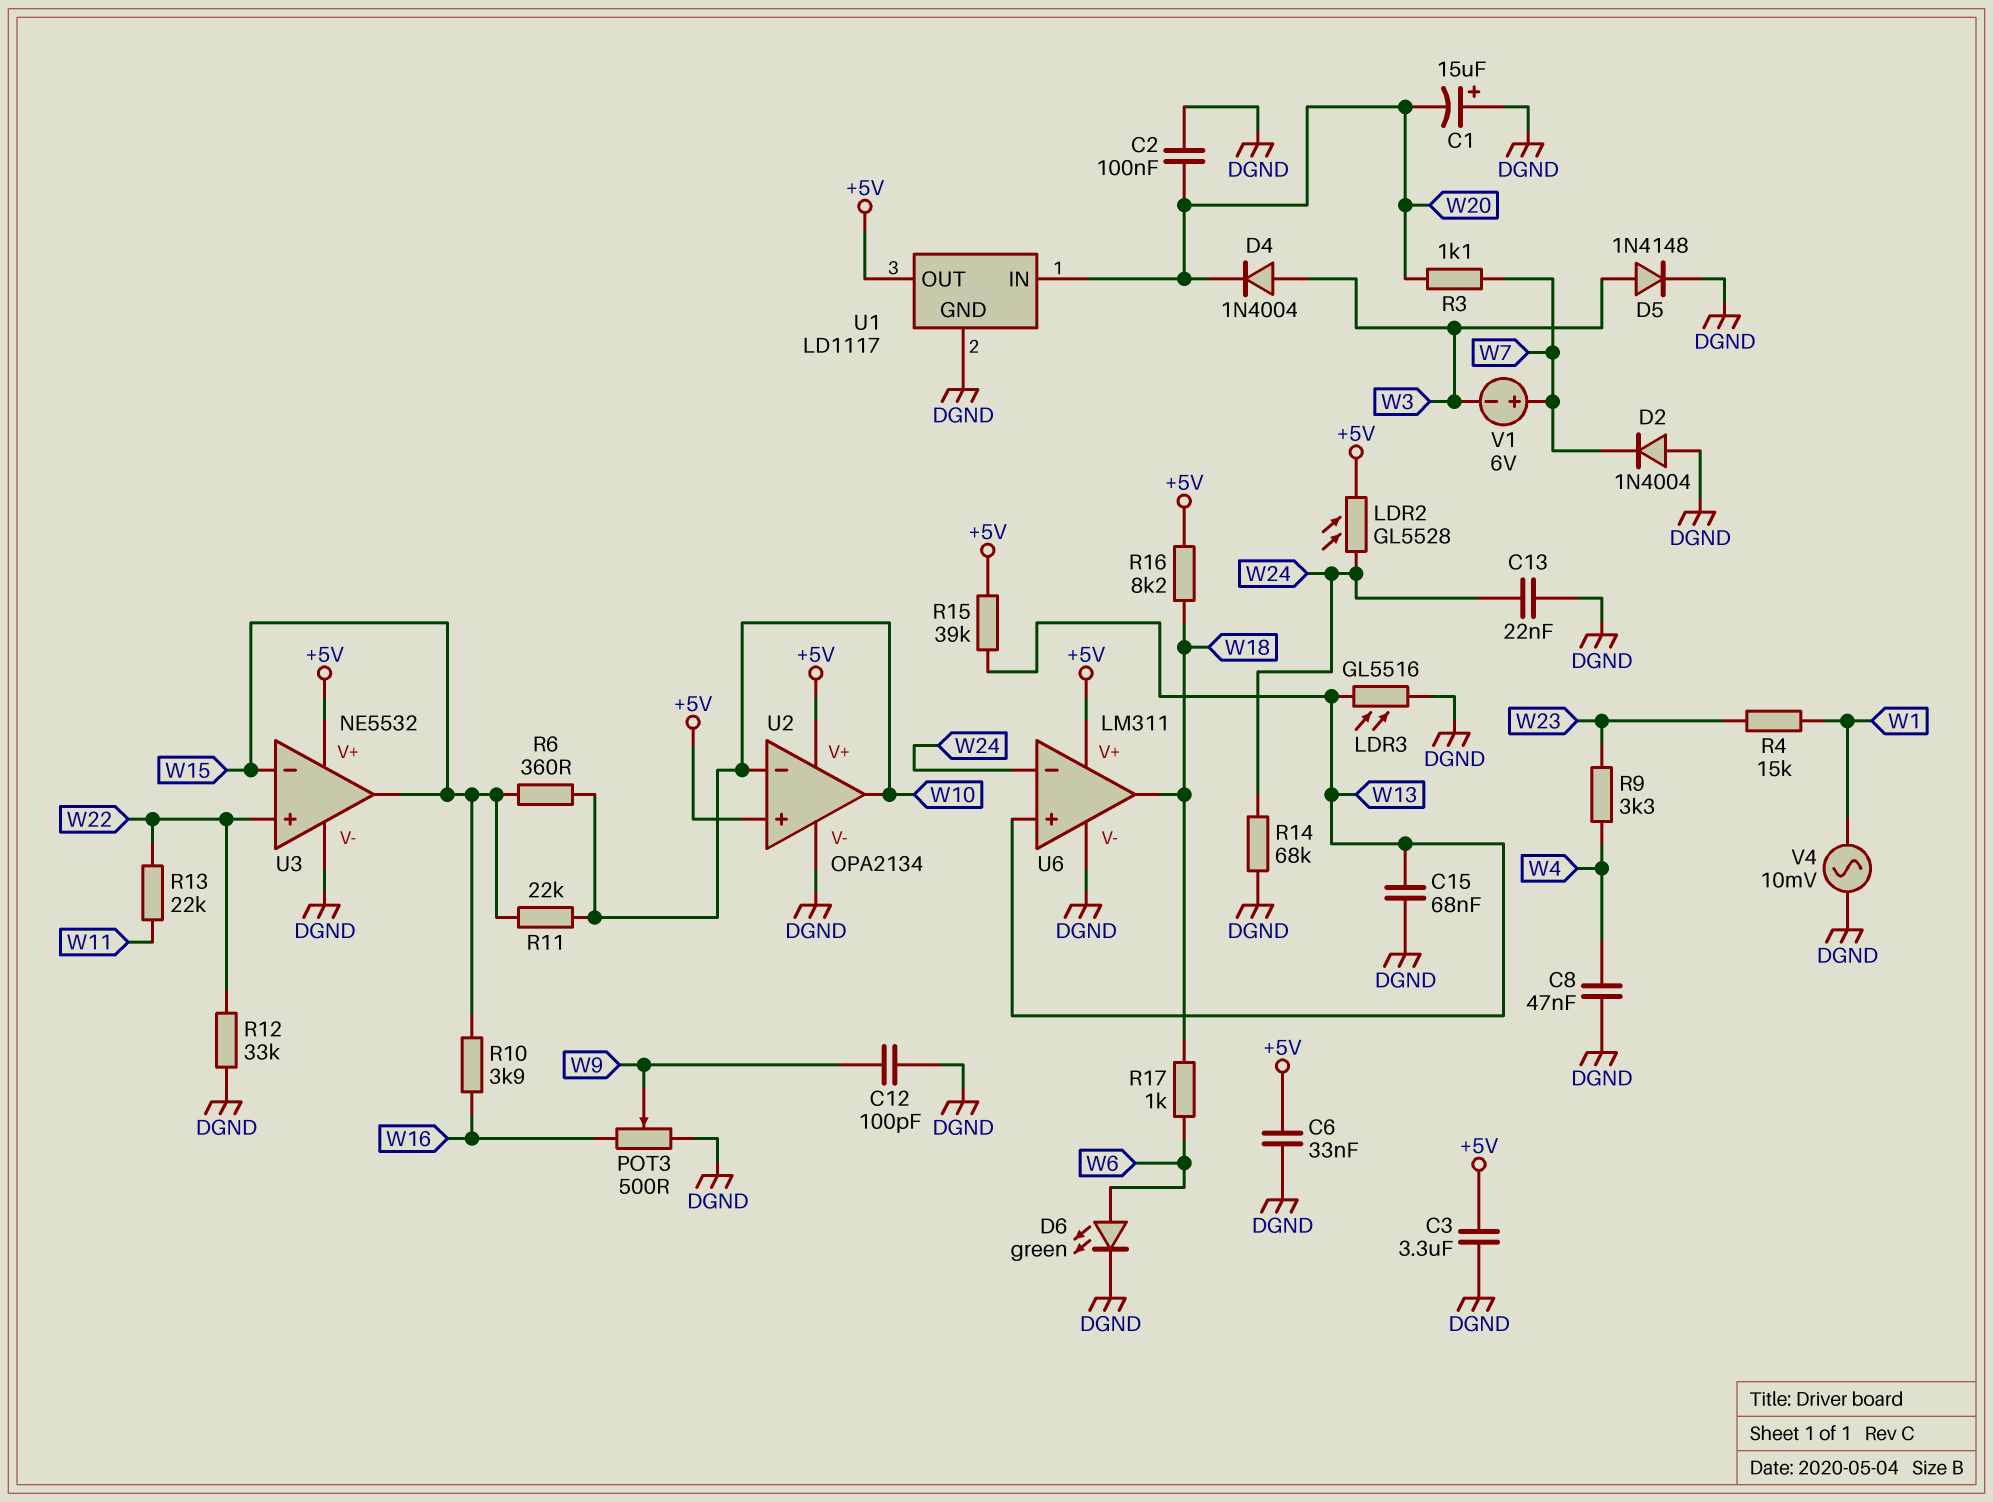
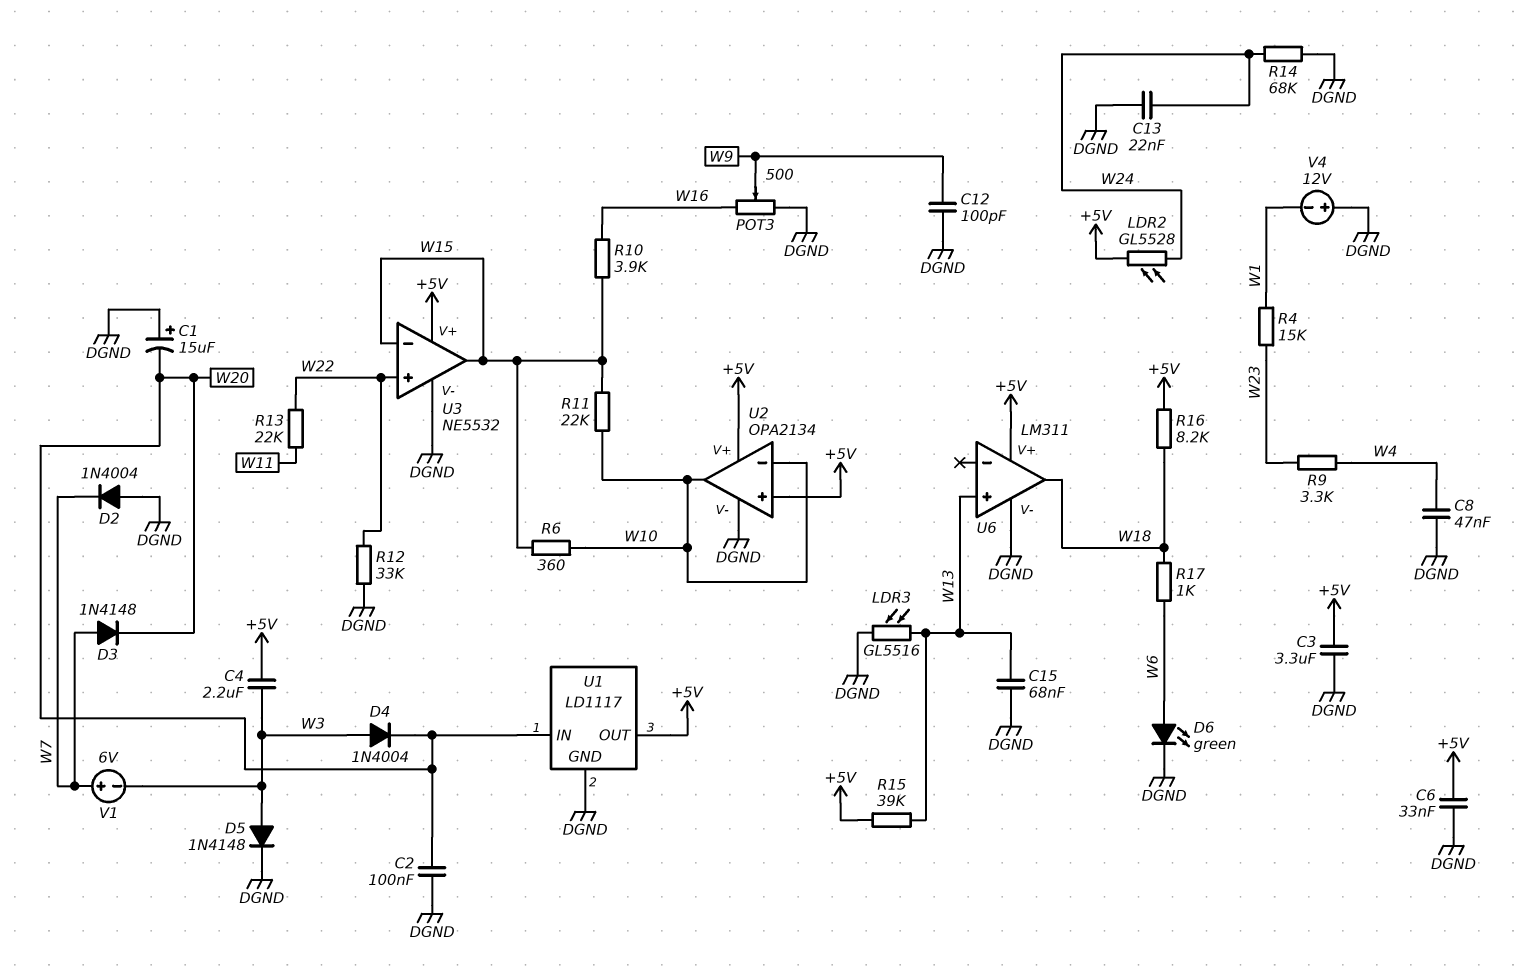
C4: none -> 2.2uF (+5V, W3)
D3: none -> diode 1N4148 (A W7, K W20)
R3: 1.1k (W7, W20) -> none
U6 pin in-: W24 -> none
V4: AC 10mV (DGND, W1) -> 12V (plus DGND, minus W1)

